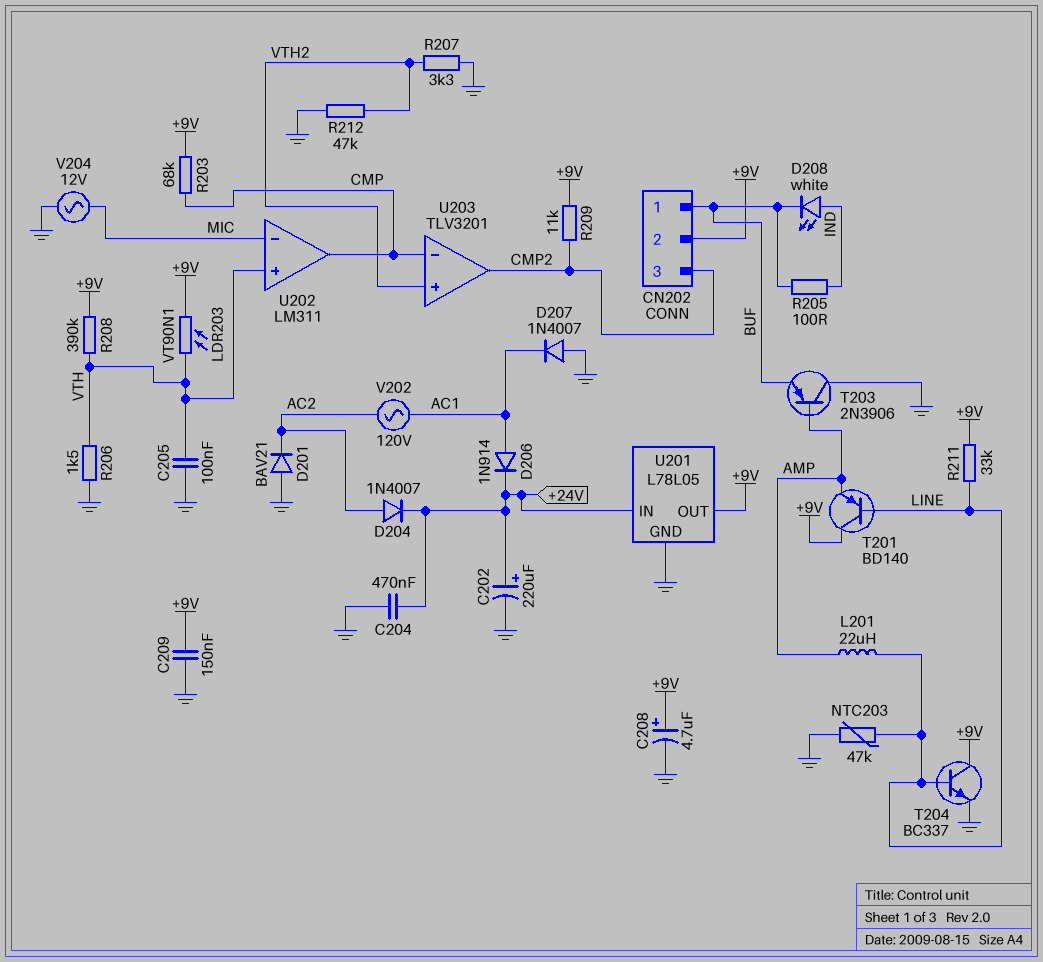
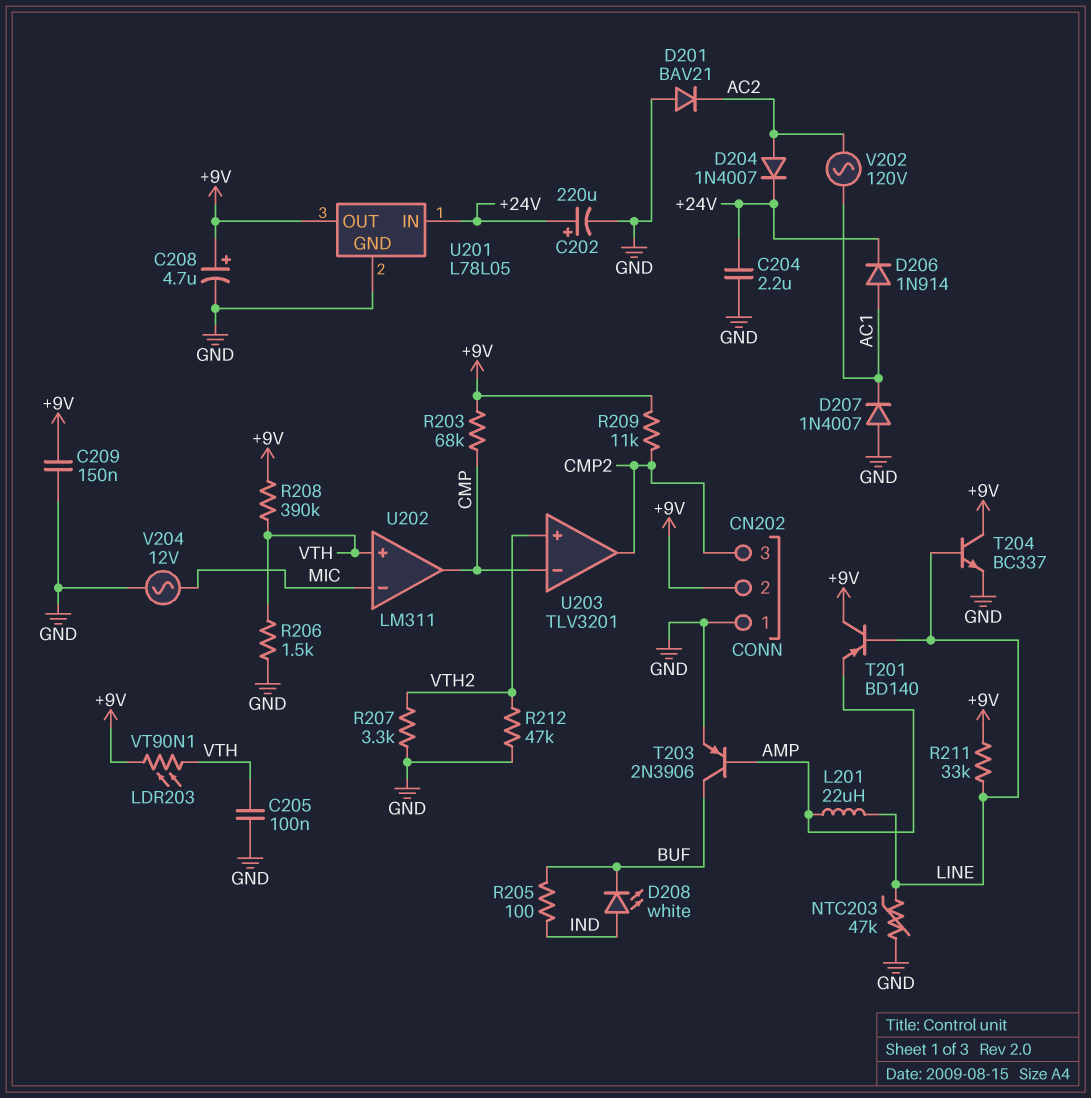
C204: 470nF (+24V, GND) -> 2.2uF (+24V, GND)
CN202 pin 1: BUF -> GND
T203: PNP 2N3906 (B AMP, C GND, E BUF) -> PNP 2N3906 (B AMP, C BUF, E GND)

